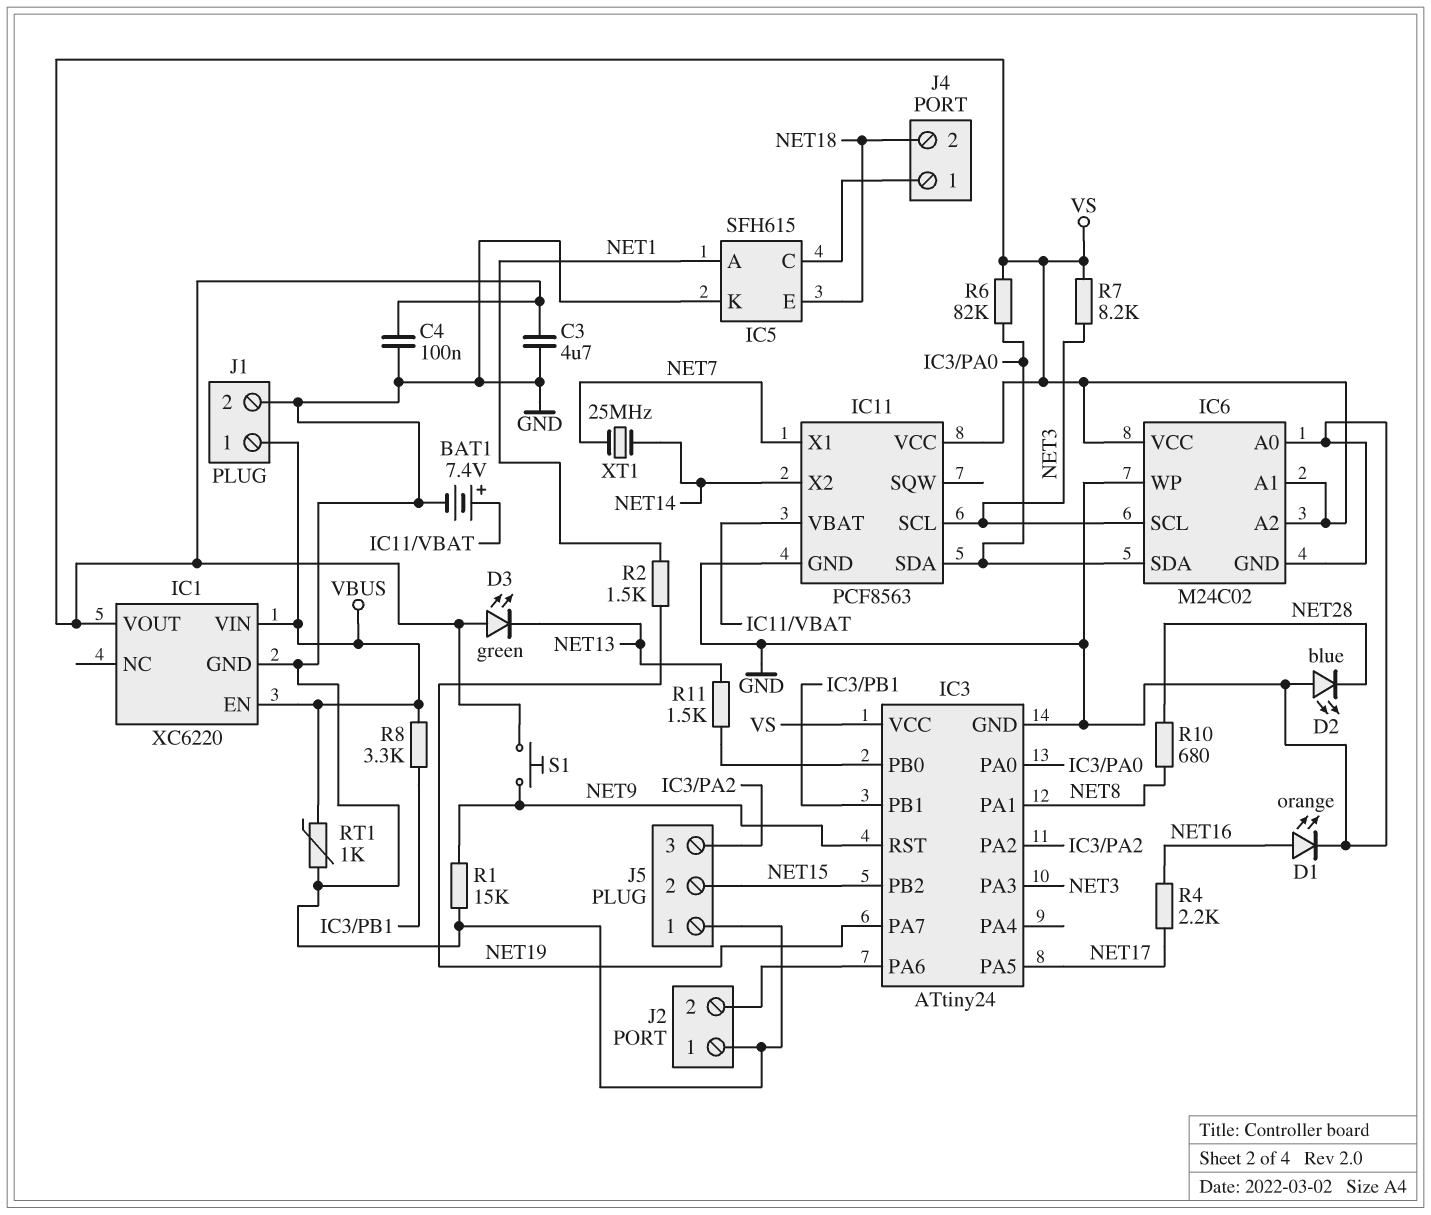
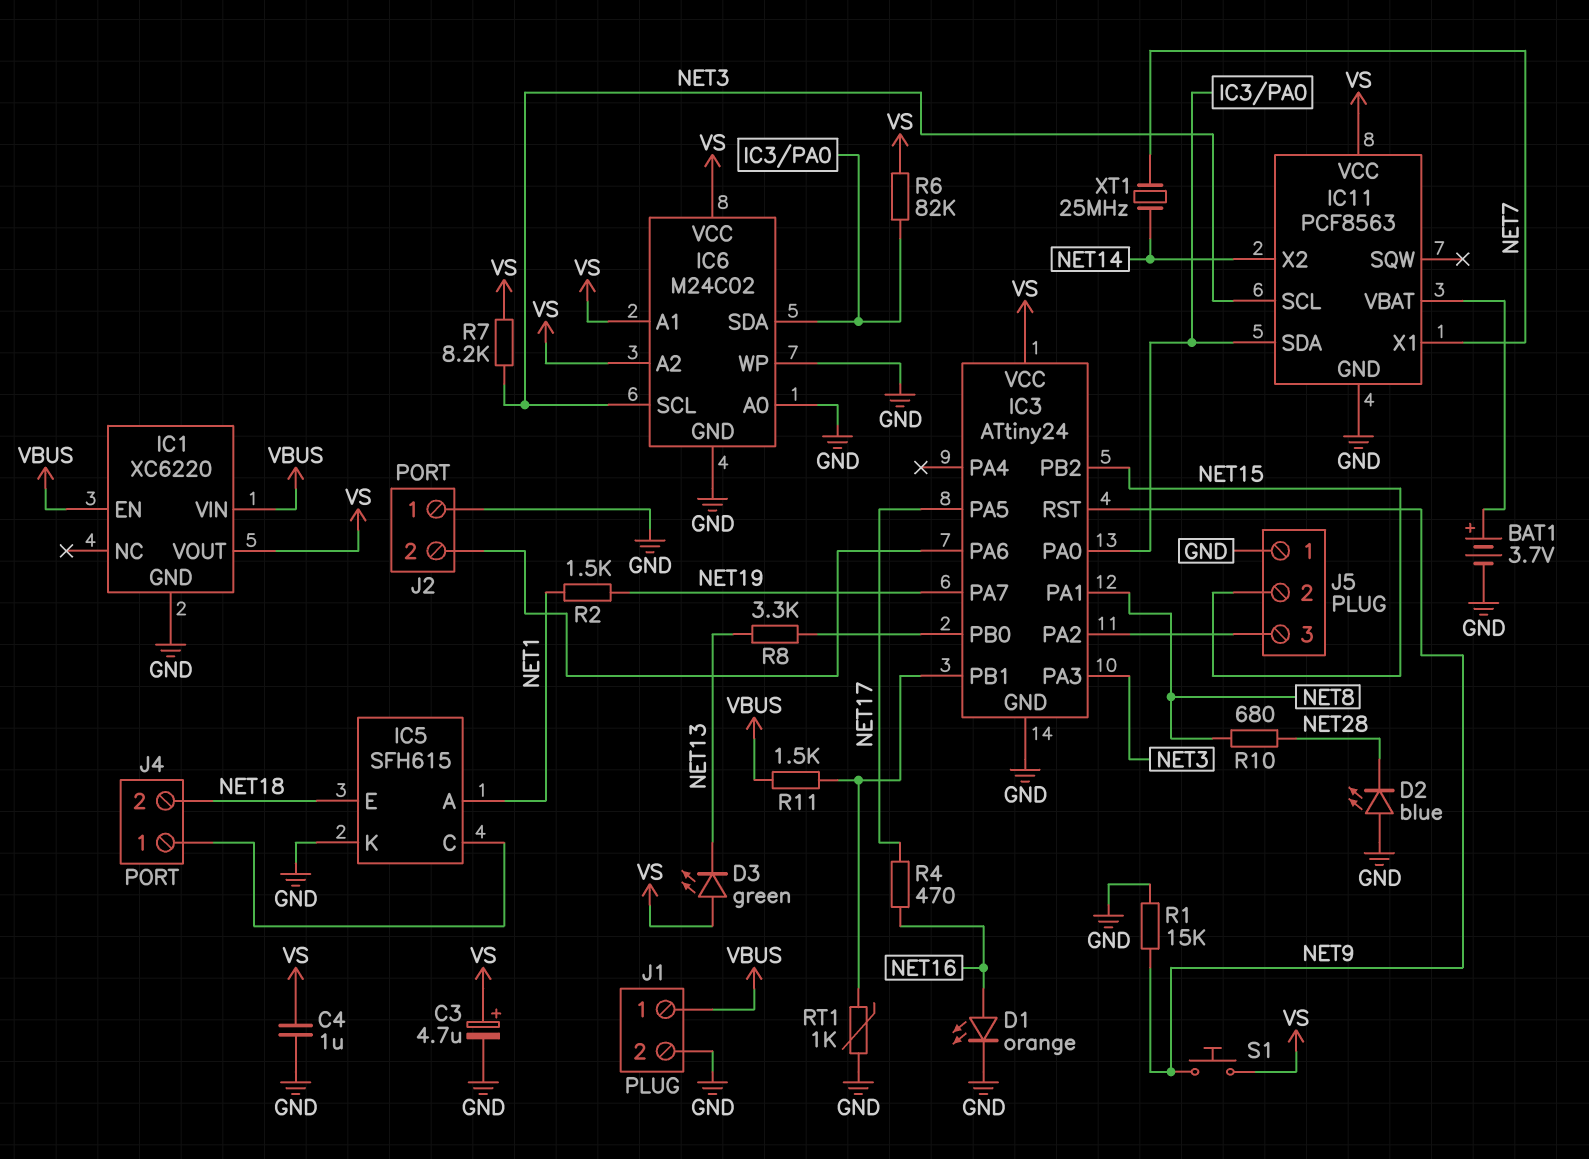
BAT1: 7.4V (plus IC11/VBAT, minus GND) -> 3.7V (plus IC11/VBAT, minus GND)
C3: 4.7uF (GND, VS) -> 4.7uF (plus VS, minus GND)
C4: 100nF (GND, VS) -> 1uF (GND, VS)
R4: 2.2k (NET16, NET17) -> 470 (NET16, NET17)
R8: 3.3k (IC3/PB1, VBUS) -> 3.3k (IC3/PB0, NET13)
R11: 1.5k (IC3/PB0, NET13) -> 1.5k (IC3/PB1, VBUS)
RT1: 1k (GND, VBUS) -> 1k (GND, IC3/PB1)

